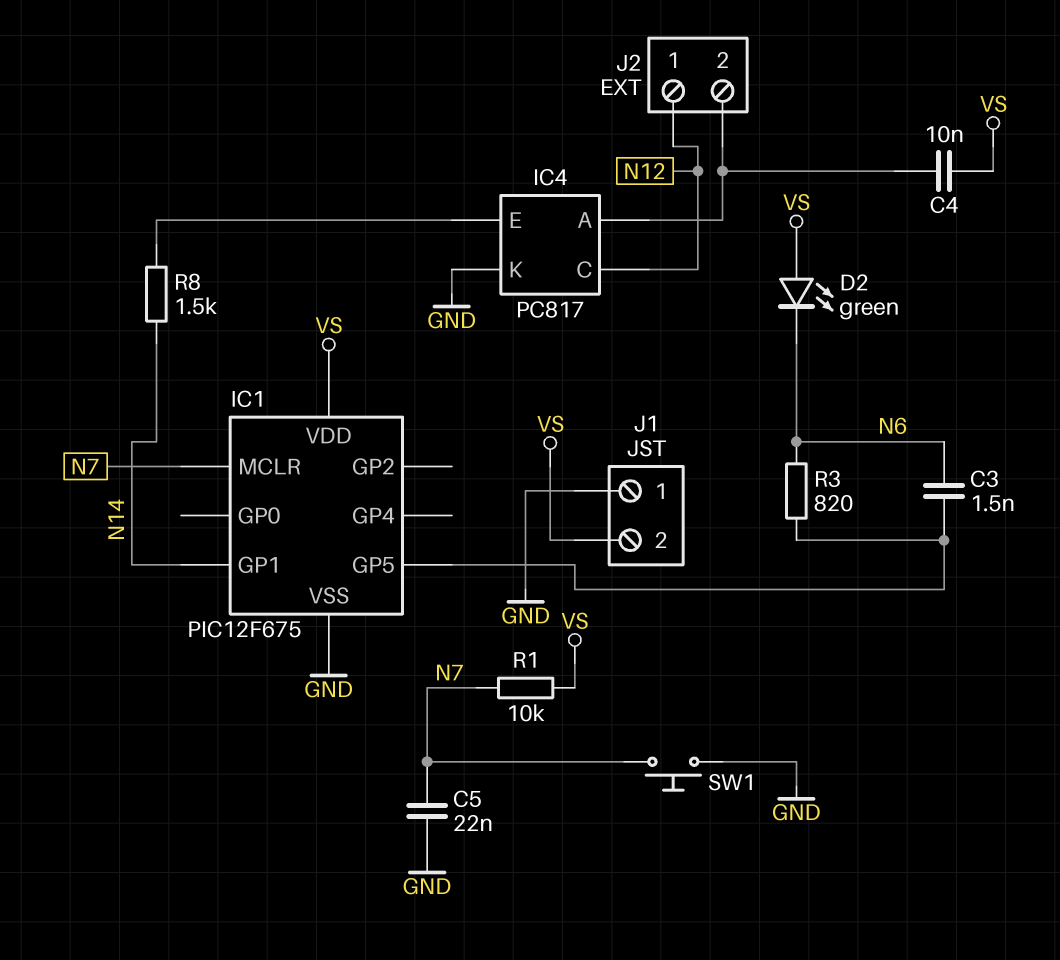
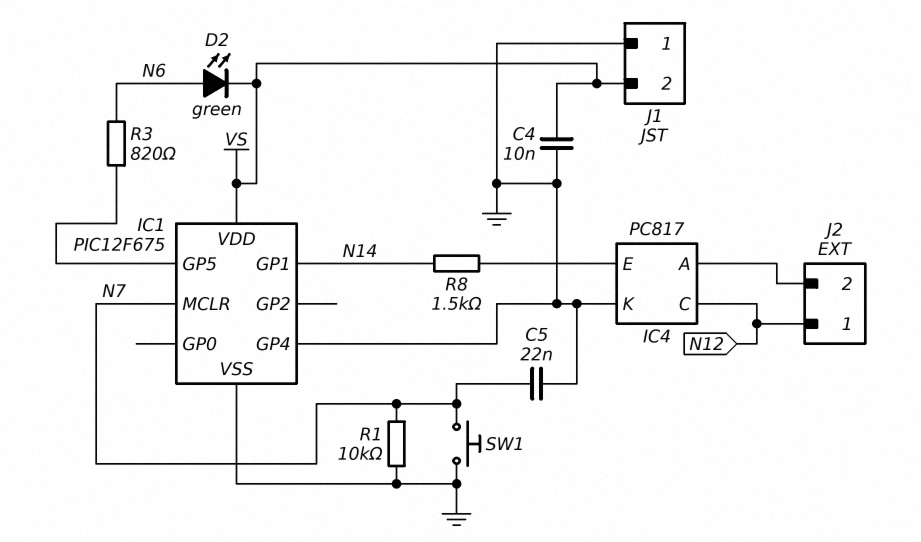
C3: 1.5nF (IC1/GP5, N6) -> none
C4: 10nF (IC4/A, VS) -> 10nF (GND, VS)
D2: LED green (A VS, K N6) -> LED green (A N6, K VS)
IC1 pin GP4: none -> GND
R1: 10k (N7, VS) -> 10k (GND, N7)

